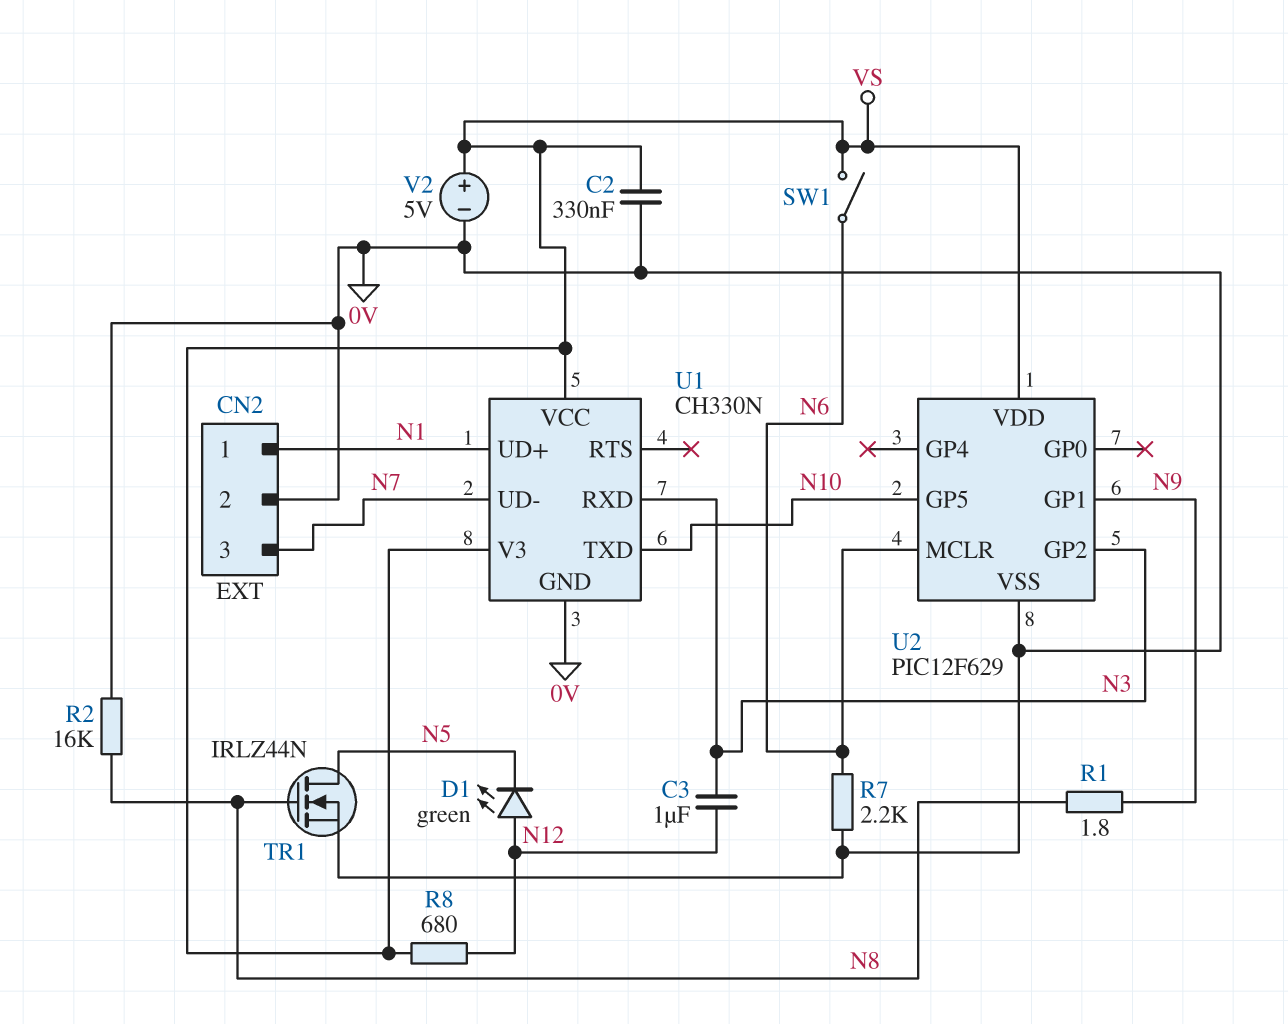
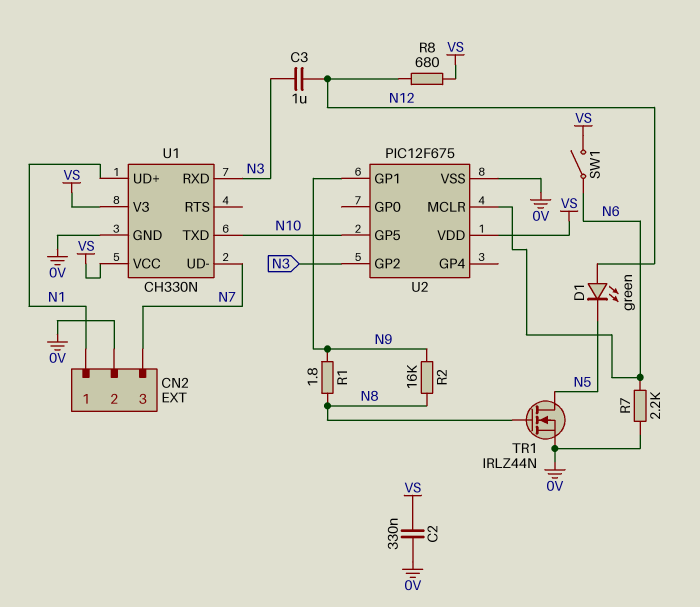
R2: 16k (0V, N8) -> 16k (N8, N9)
U2: PIC12F629 -> PIC12F675
V2: 5V (plus VS, minus 0V) -> none

